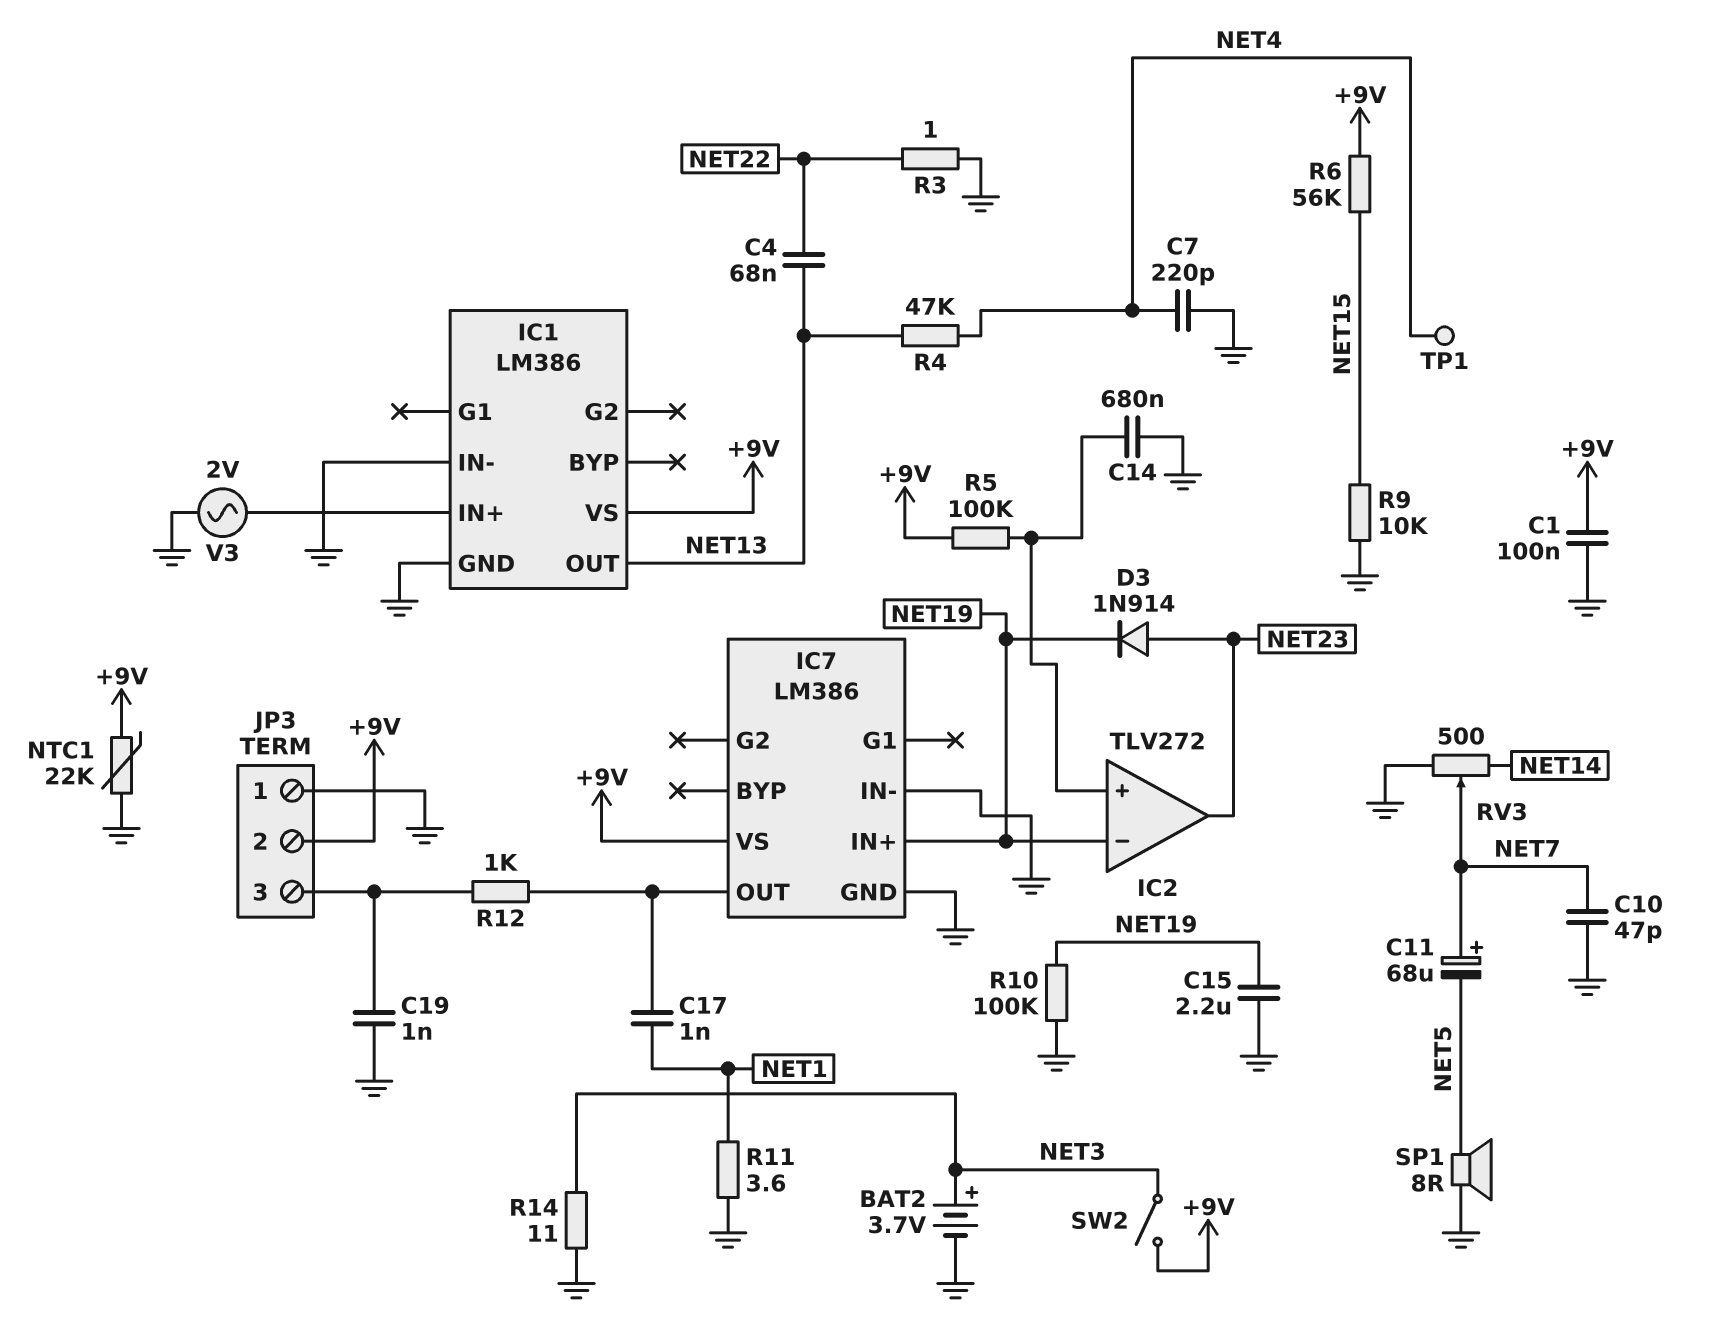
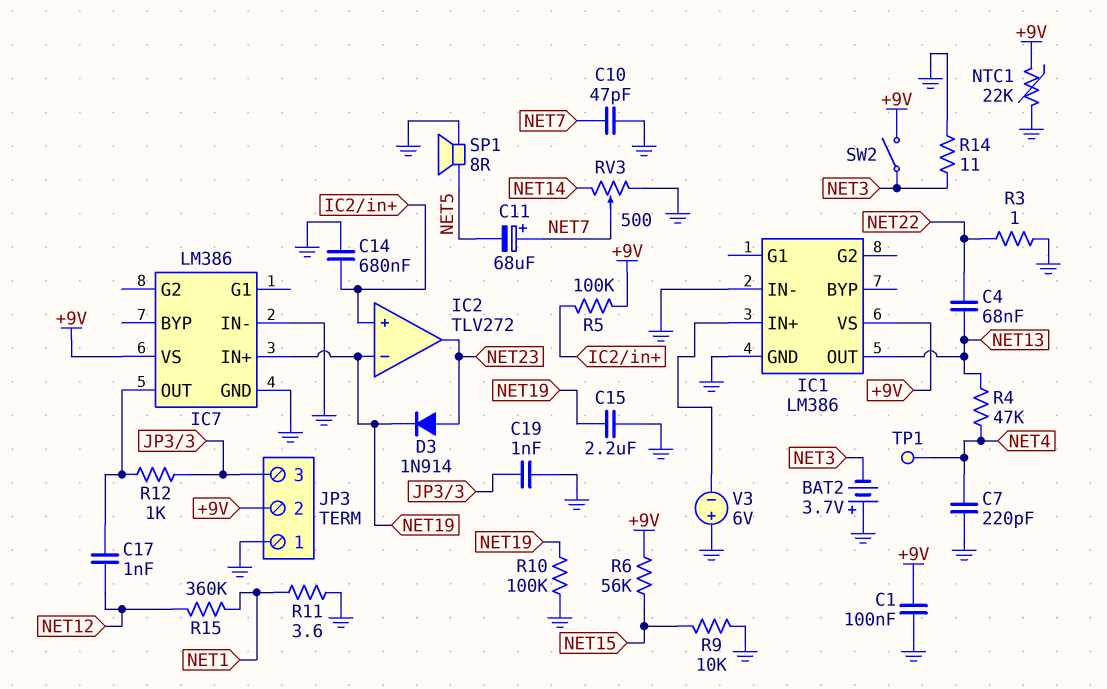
BAT2: 3.7V (plus NET3, minus GND) -> 3.7V (plus GND, minus NET3)
C17: 1nF (IC7/OUT, NET1) -> 1nF (IC7/OUT, NET12)
R15: none -> 360k (NET1, NET12)
V3: AC 2V (GND, IC1/IN+) -> 6V (plus GND, minus IC1/IN+)

